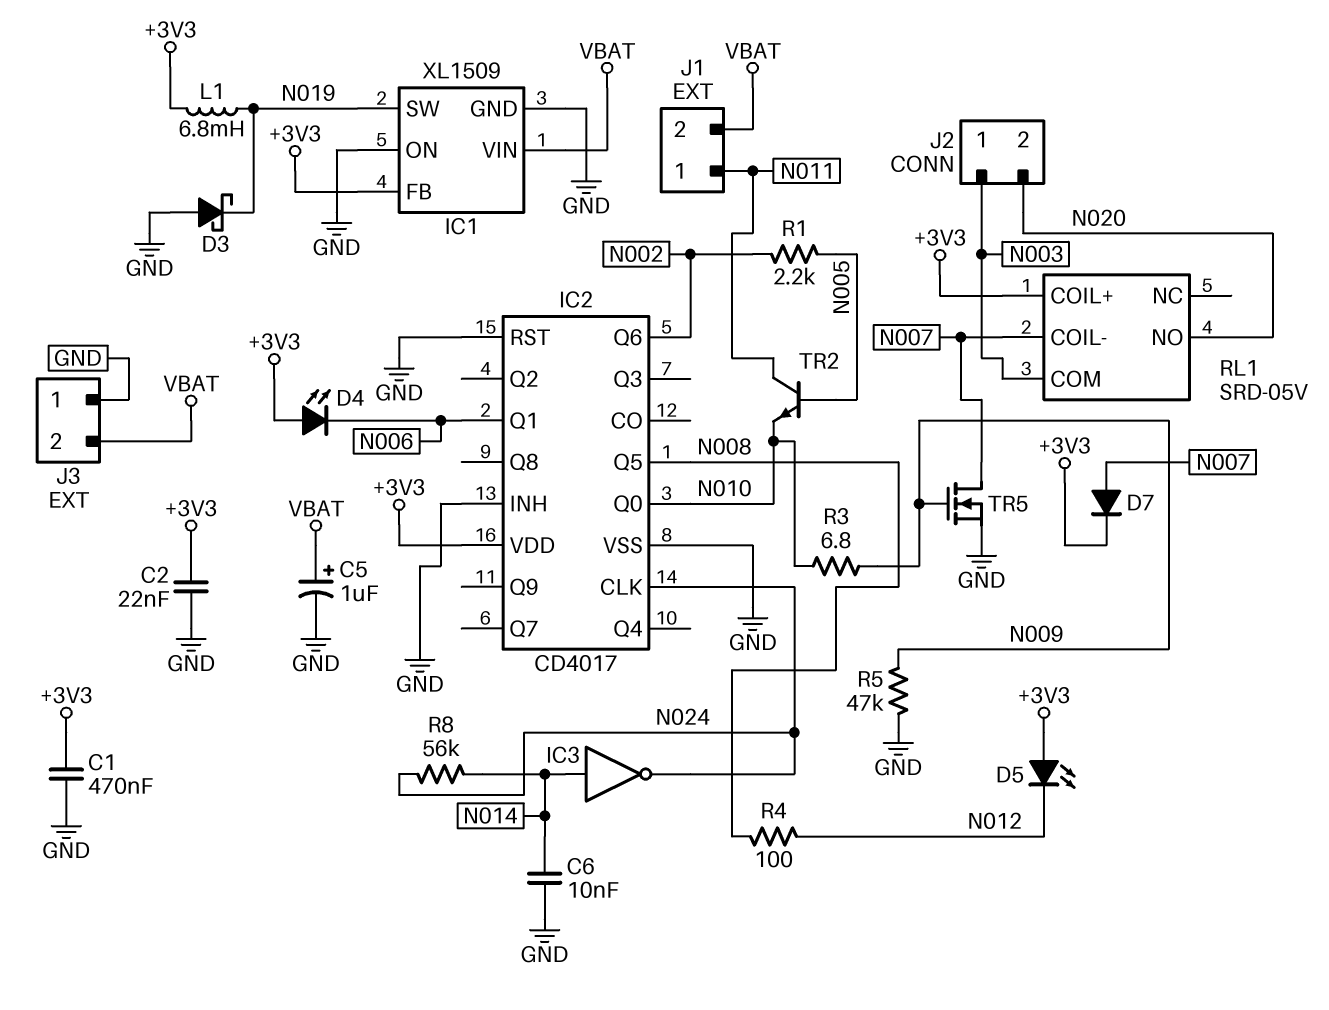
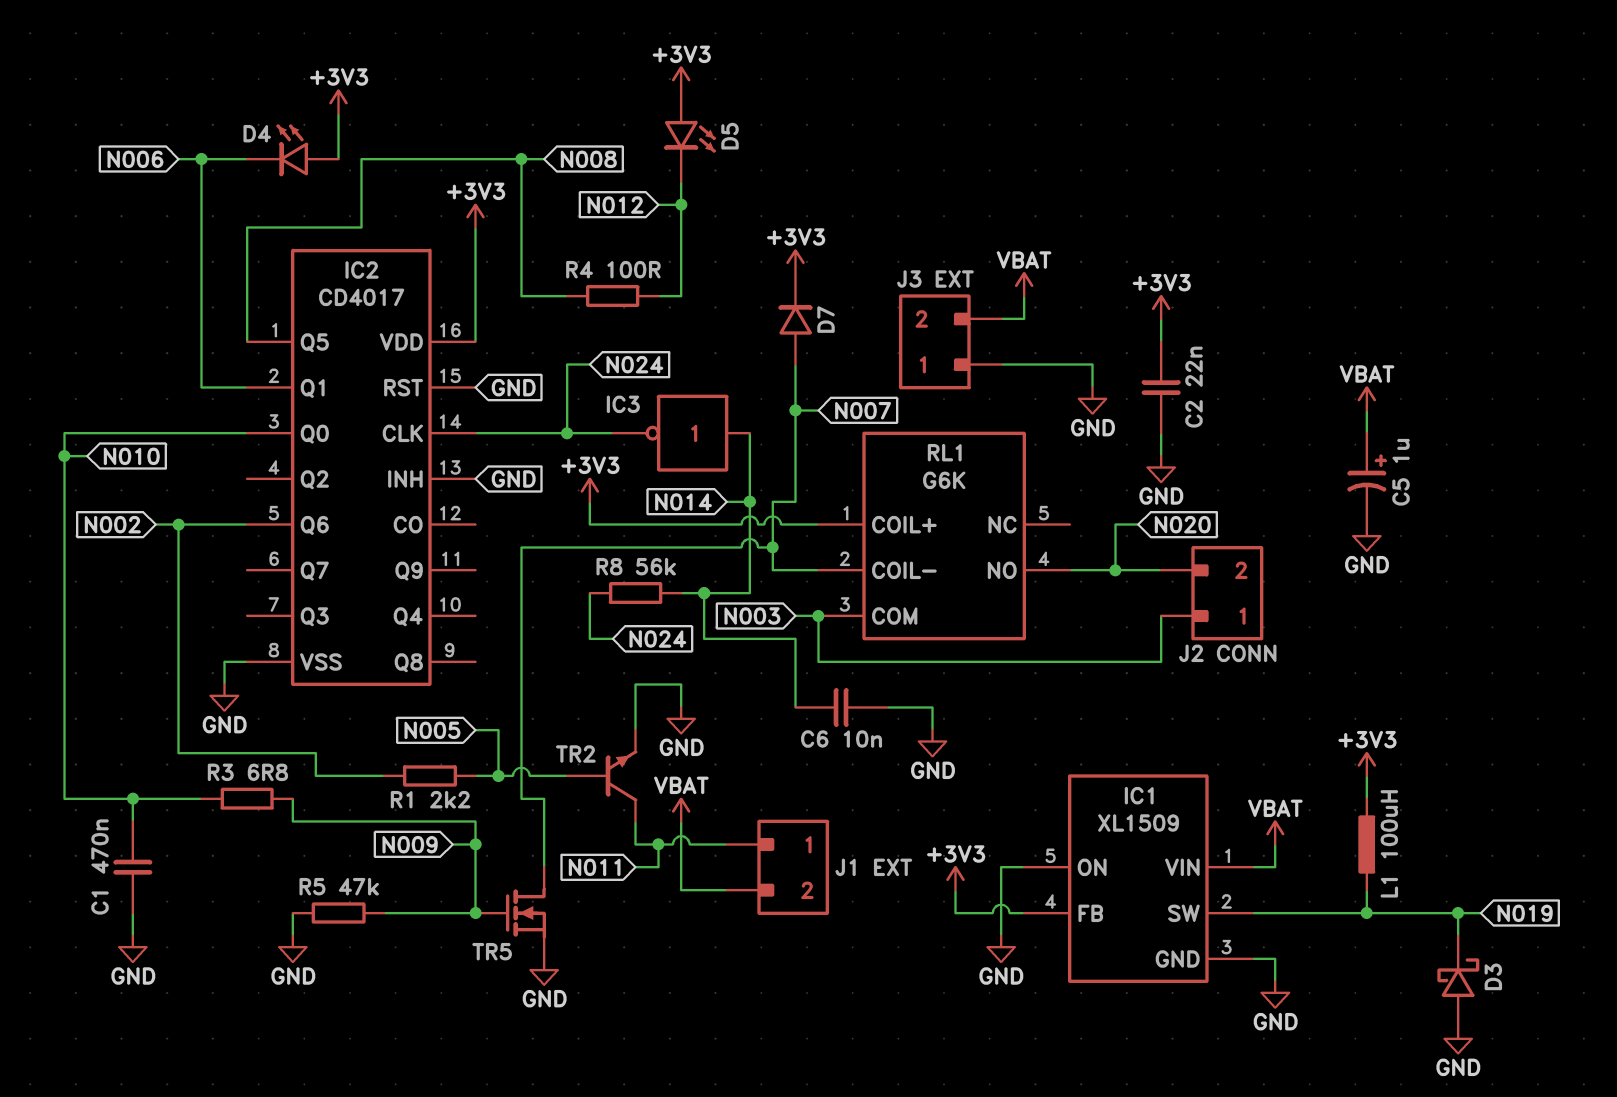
C1: 470nF (+3V3, GND) -> 470nF (GND, N010)
L1: 6.8mH (+3V3, N019) -> 100uH (+3V3, N019)
RL1: SRD-05V -> G6K
TR2: NPN (B N005, C N011, E N010) -> NPN (B N005, C N011, E GND)

